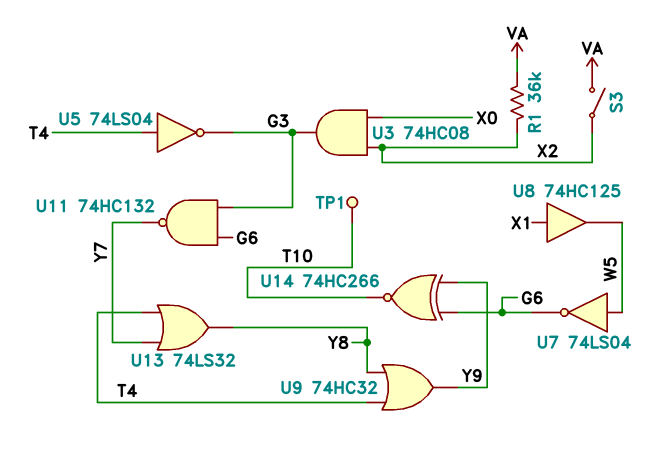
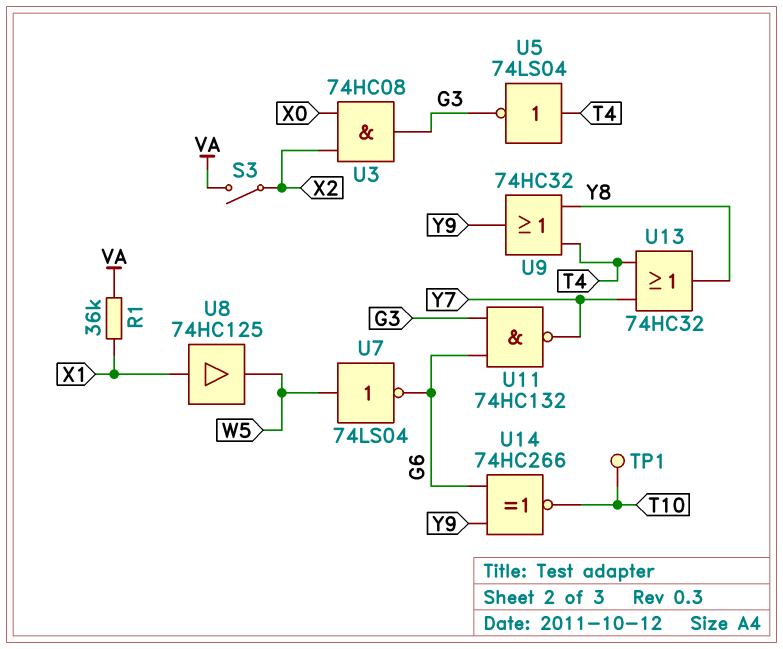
R1: 36k (VA, X2) -> 36k (VA, X1)
U13: OR 74LS32 (in T4, in Y7, out Y8) -> OR 74HC32 (in T4, in Y7, out Y8)

